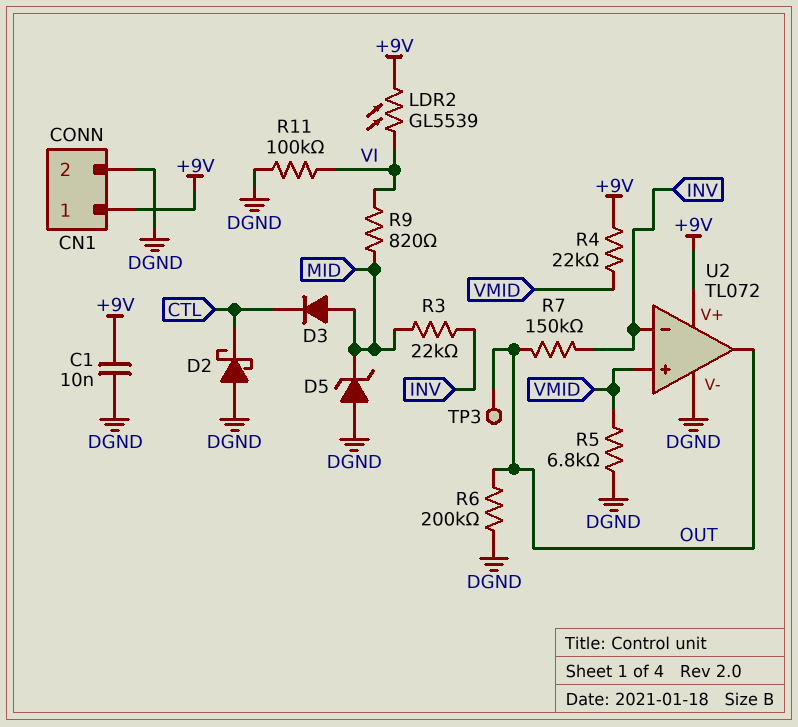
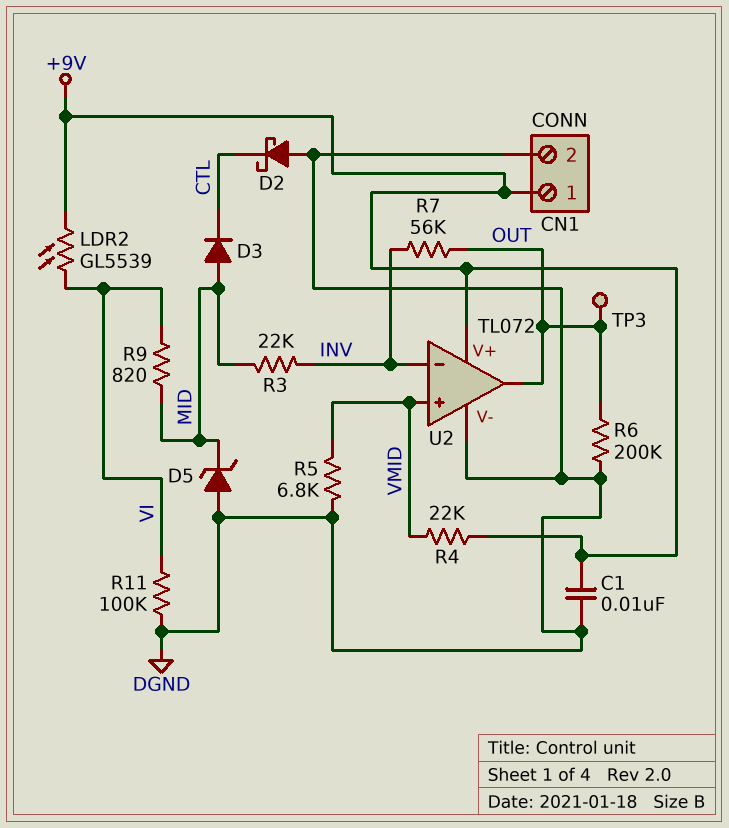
R7: 150k (INV, OUT) -> 56k (INV, OUT)

